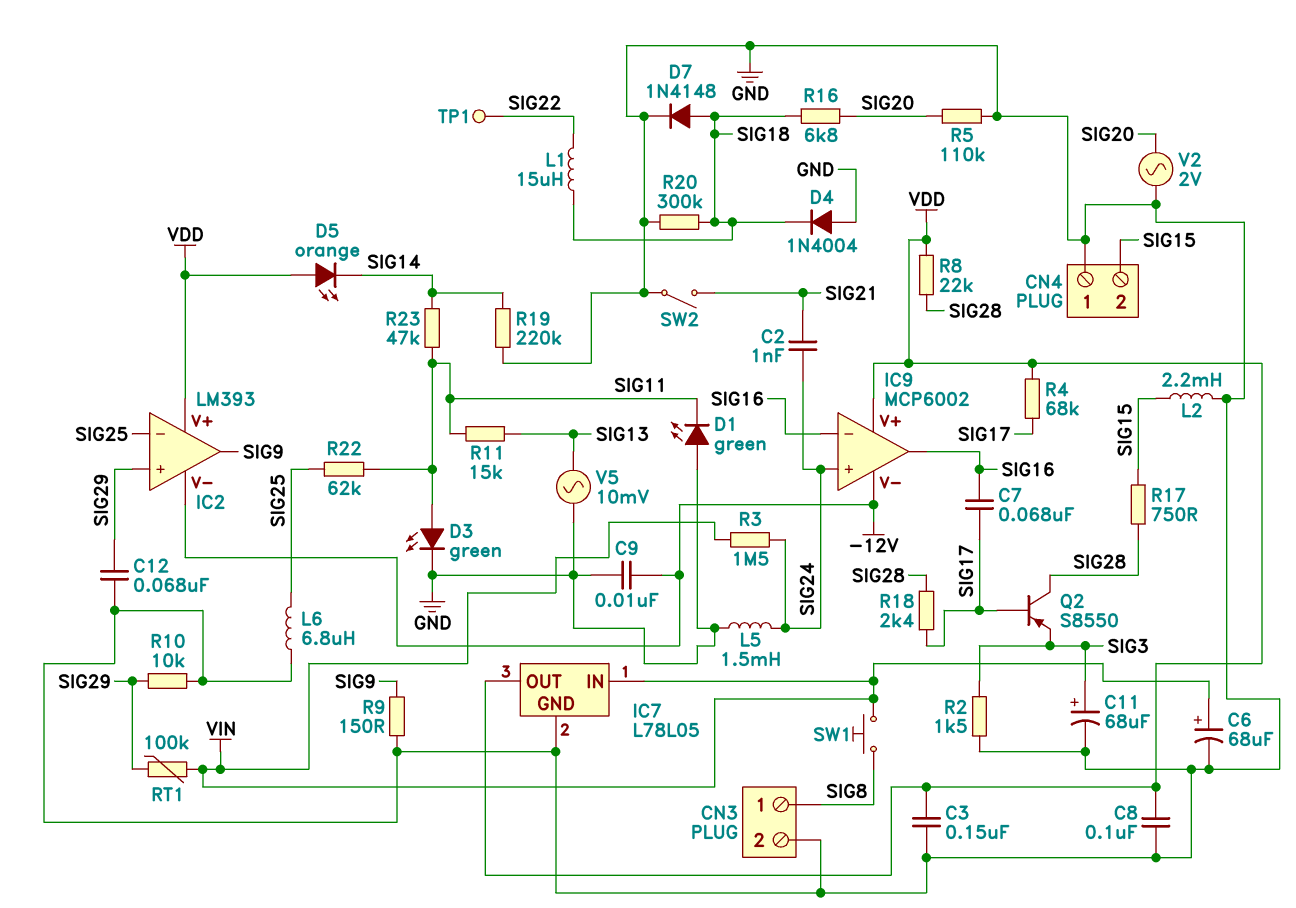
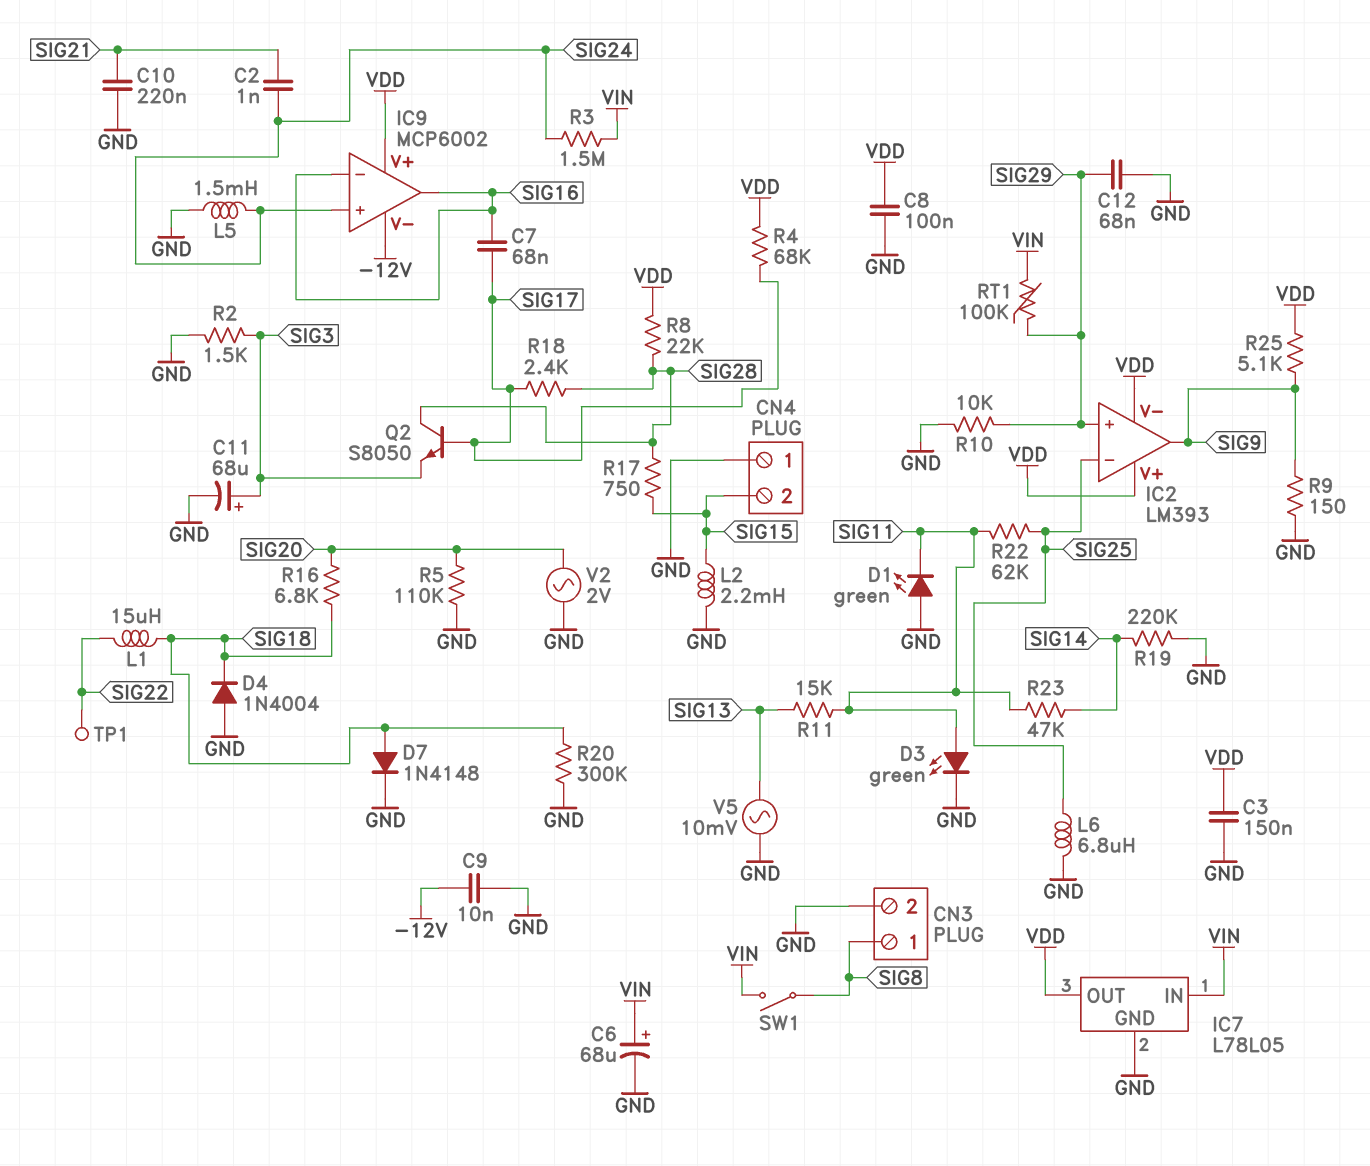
C10: none -> 220nF (GND, SIG21)
D5: LED orange (A VDD, K SIG14) -> none
IC2 pin V-: -12V -> VDD
Q2: PNP S8550 (B SIG17, C SIG28, E SIG3) -> NPN S8050 (B SIG17, C SIG28, E SIG3)
R25: none -> 5.1k (SIG9, VDD)
SW1: button (SIG8, VIN) -> switch (SIG8, VIN)
SW2: switch (GND, SIG21) -> none

